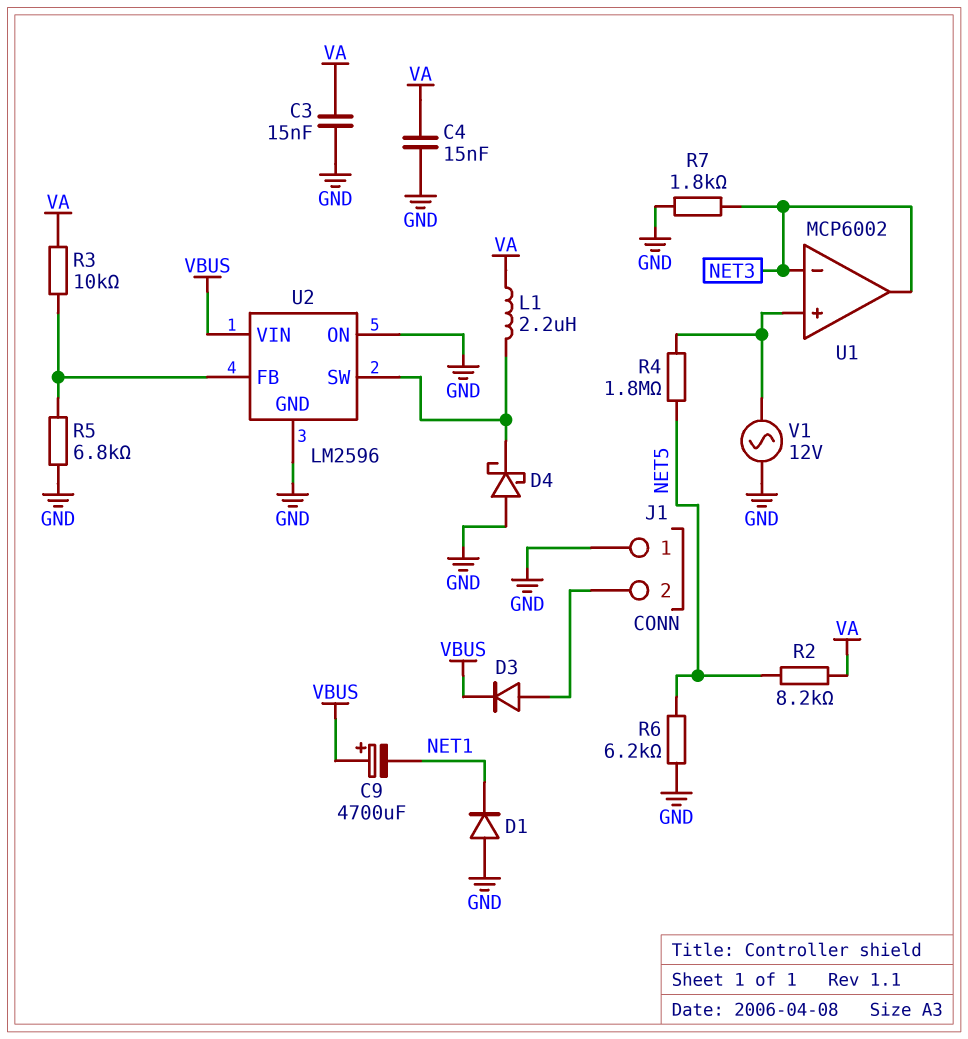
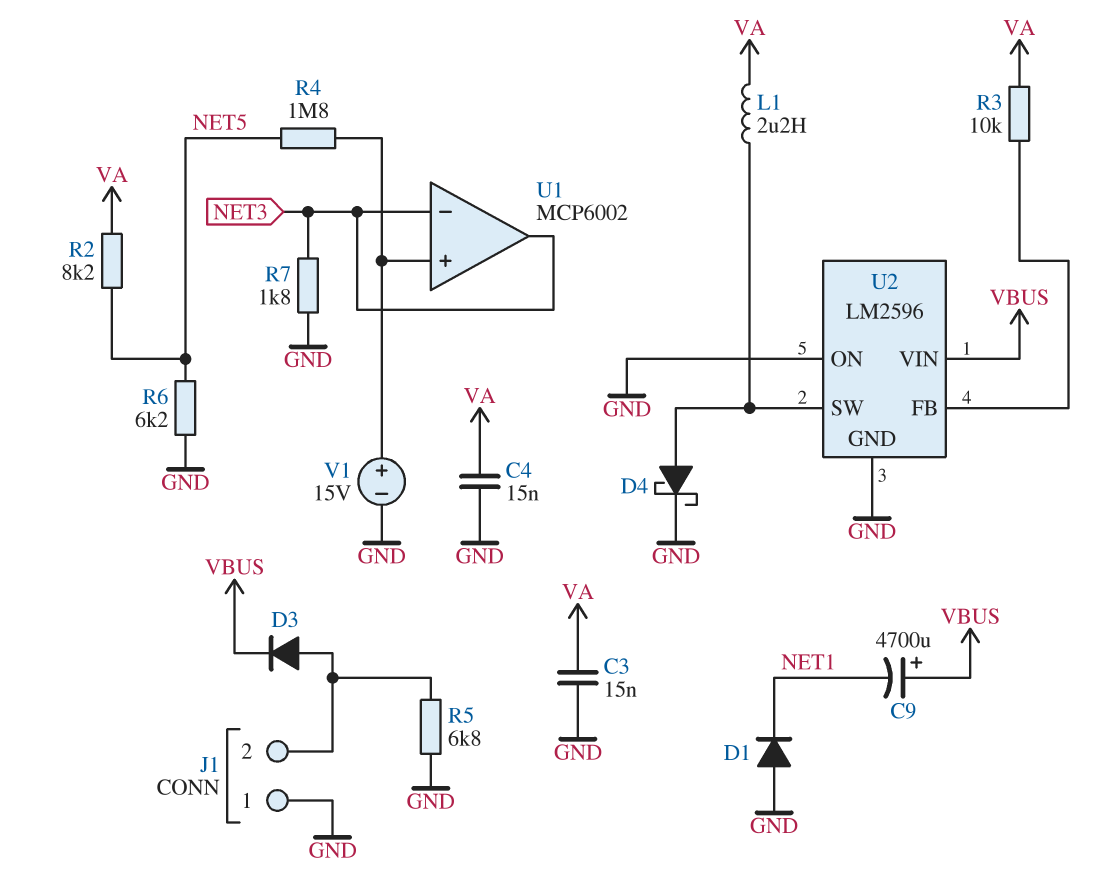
D4: schottky (A GND, K U2/SW) -> schottky (A U2/SW, K GND)
R5: 6.8k (GND, U2/FB) -> 6.8k (GND, J1/2)
V1: AC 12V (GND, U1/in+) -> 15V (plus U1/in+, minus GND)

